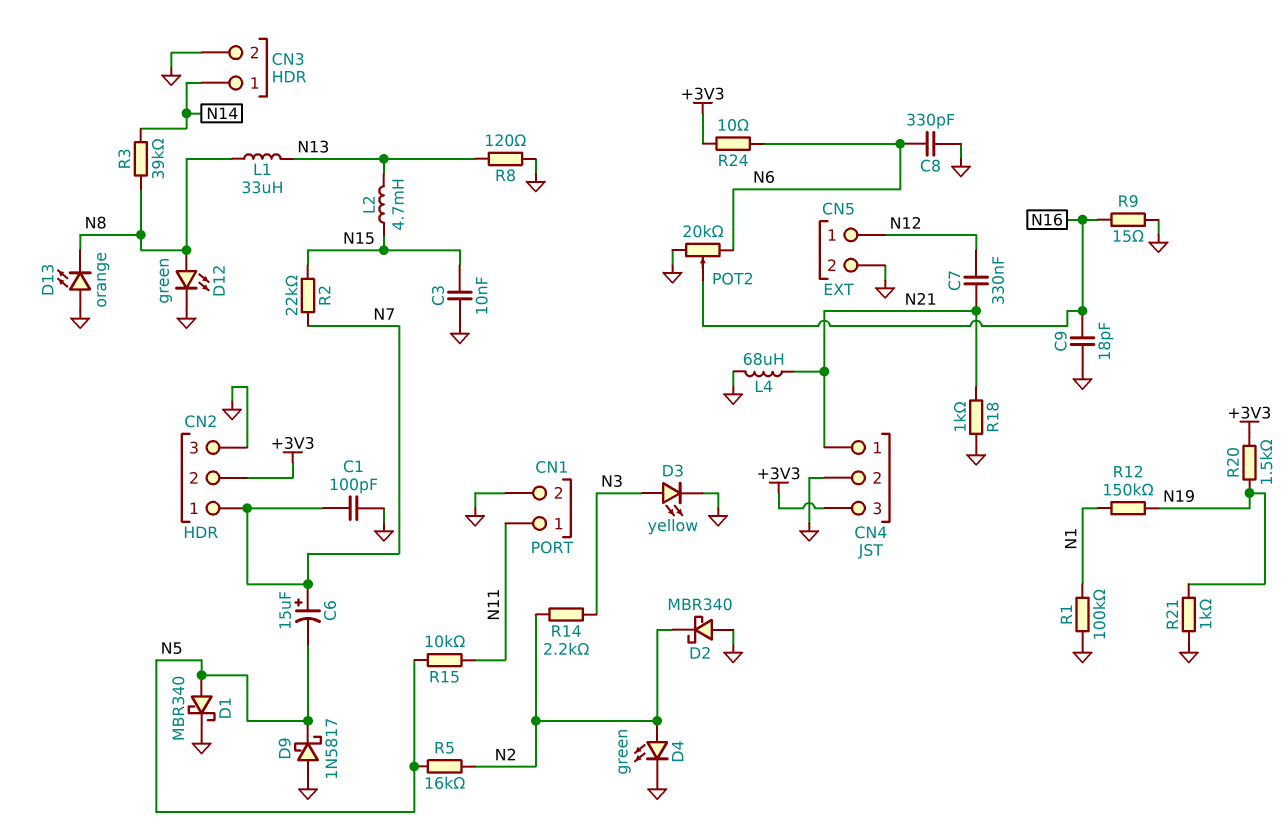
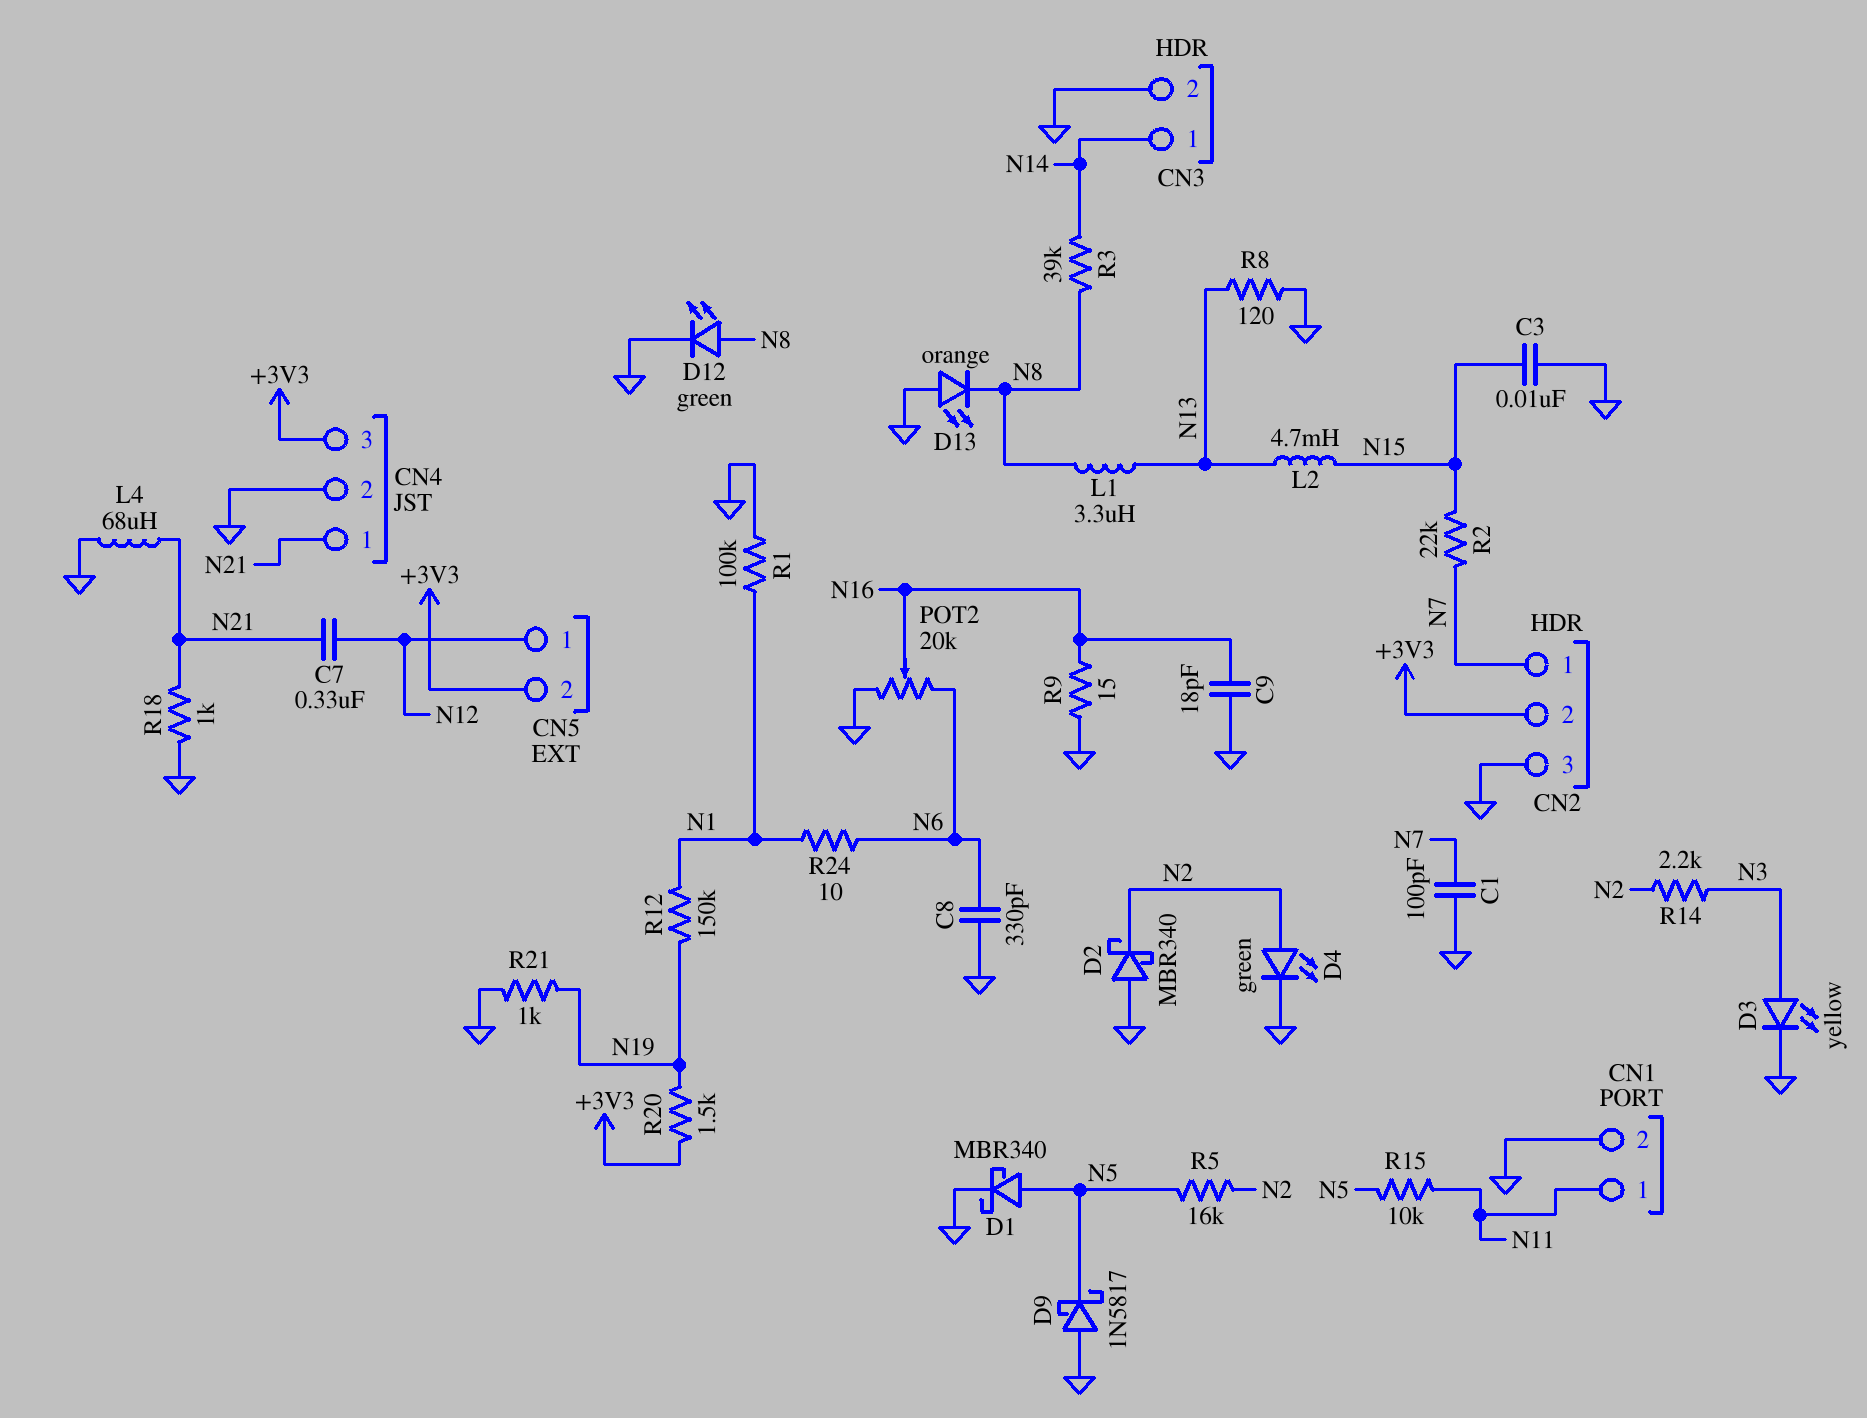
C6: 15uF (plus N7, minus N5) -> none
CN5 pin 2: GND -> +3V3
L1: 33uH (N8, N13) -> 3.3uH (N8, N13)
R24: 10 (+3V3, N6) -> 10 (N1, N6)

